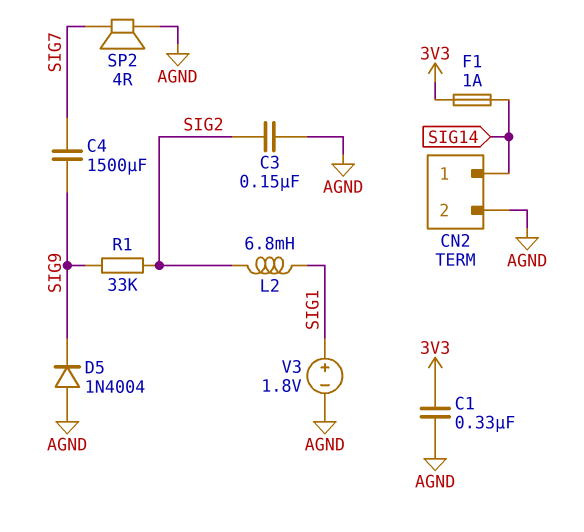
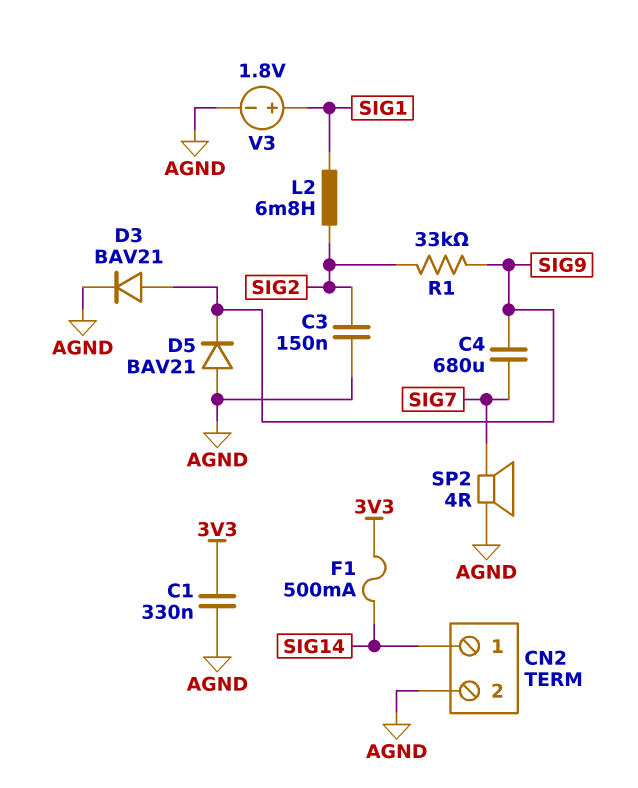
C4: 1500uF (SIG7, SIG9) -> 680uF (SIG7, SIG9)
D3: none -> diode BAV21 (A SIG9, K AGND)
D5: diode 1N4004 (A AGND, K SIG9) -> diode BAV21 (A AGND, K SIG9)
F1: 1A (3V3, SIG14) -> 500mA (3V3, SIG14)

